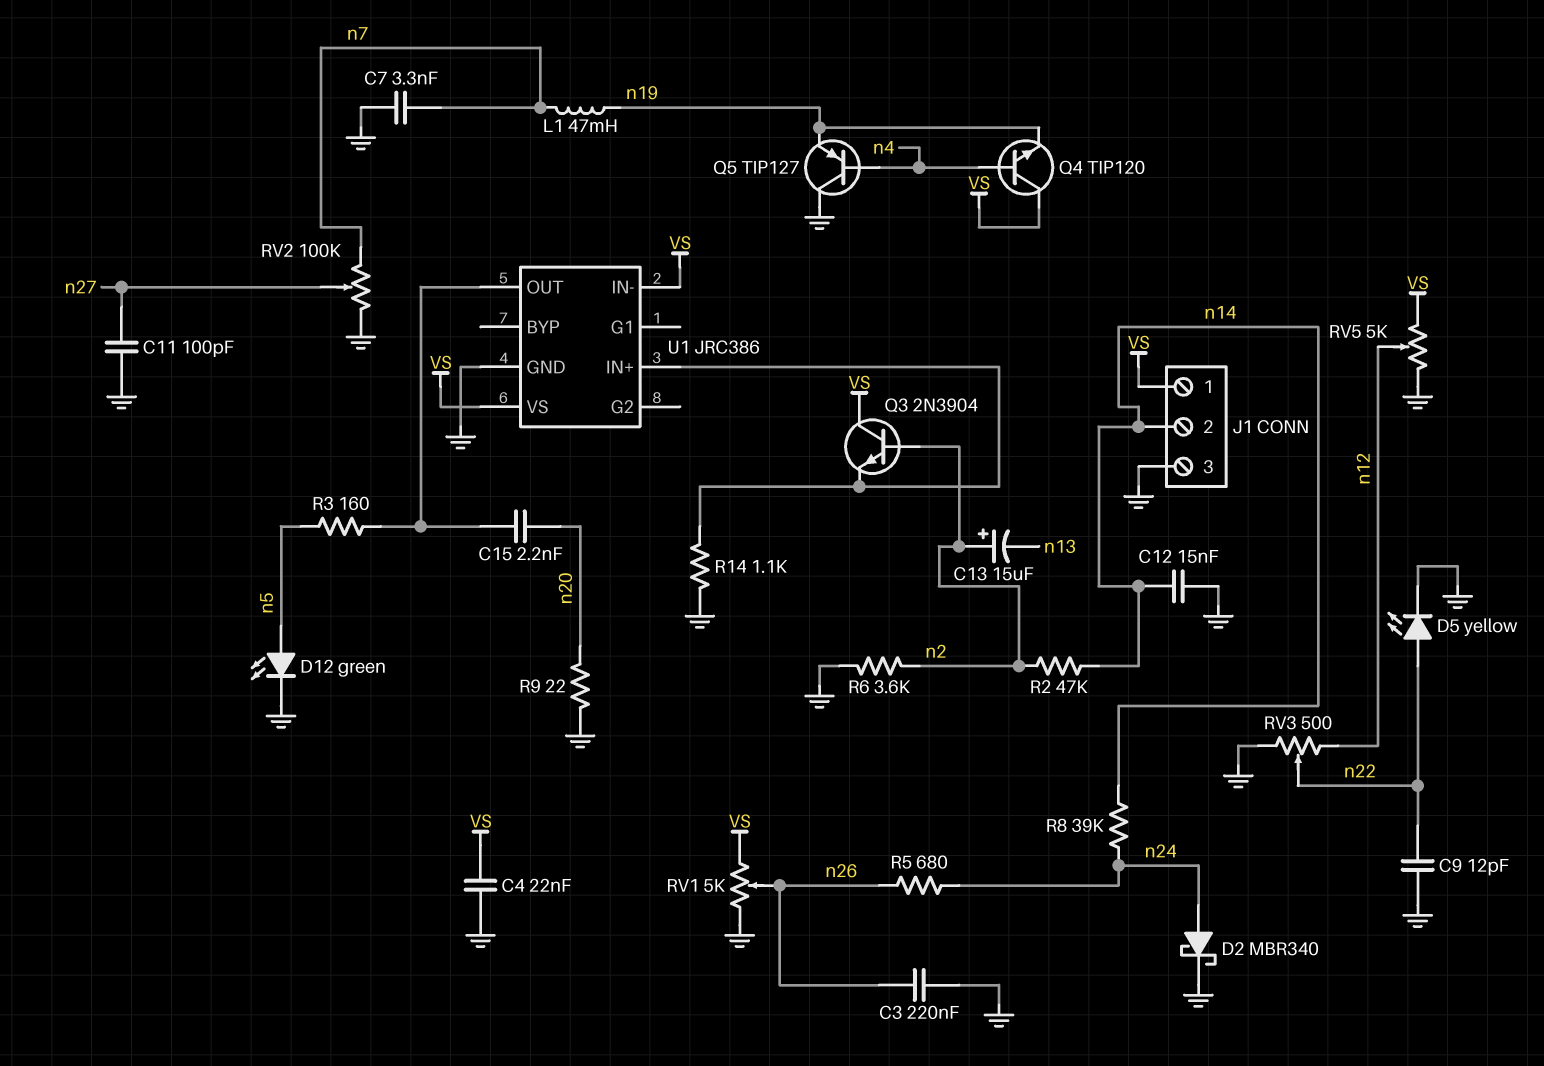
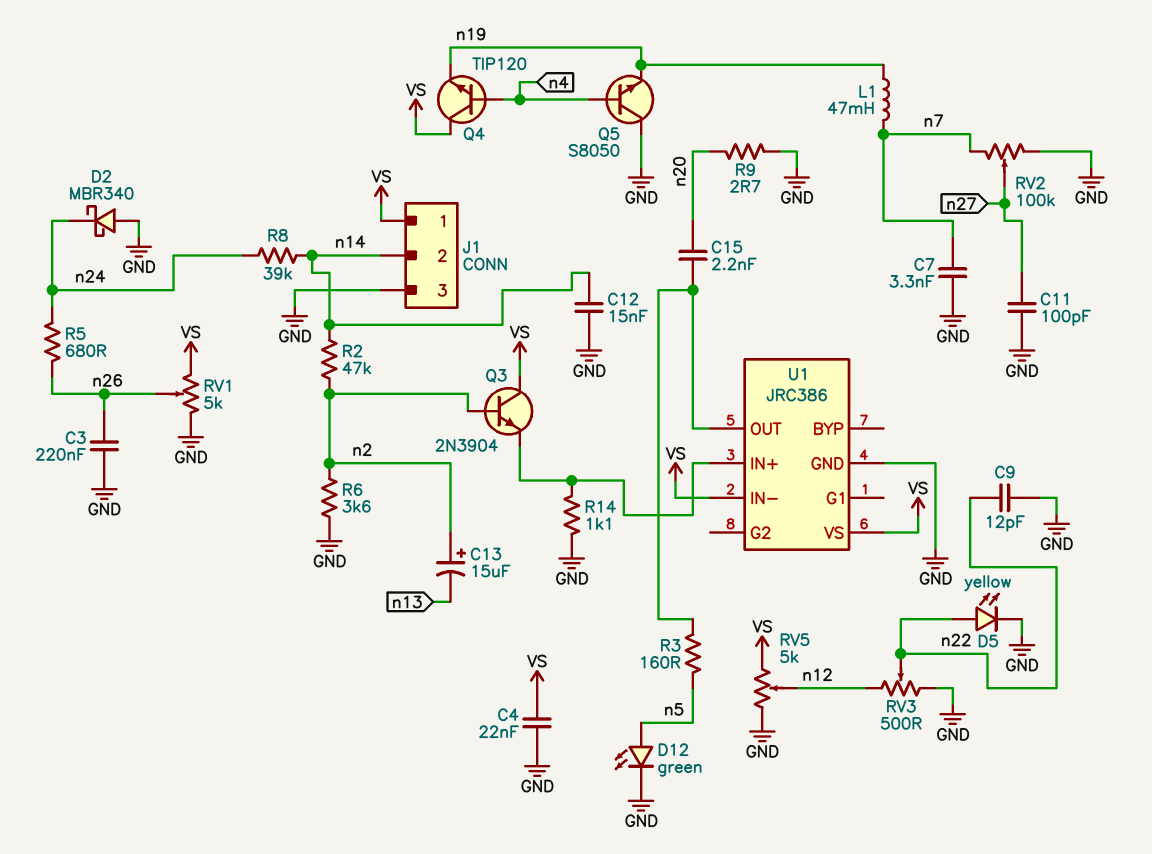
D2: schottky MBR340 (A n24, K GND) -> schottky MBR340 (A GND, K n24)
Q5: PNP TIP127 (B n4, C GND, E n19) -> NPN S8050 (B n4, C GND, E n19)
R9: 22 (GND, n20) -> 2.7 (GND, n20)

